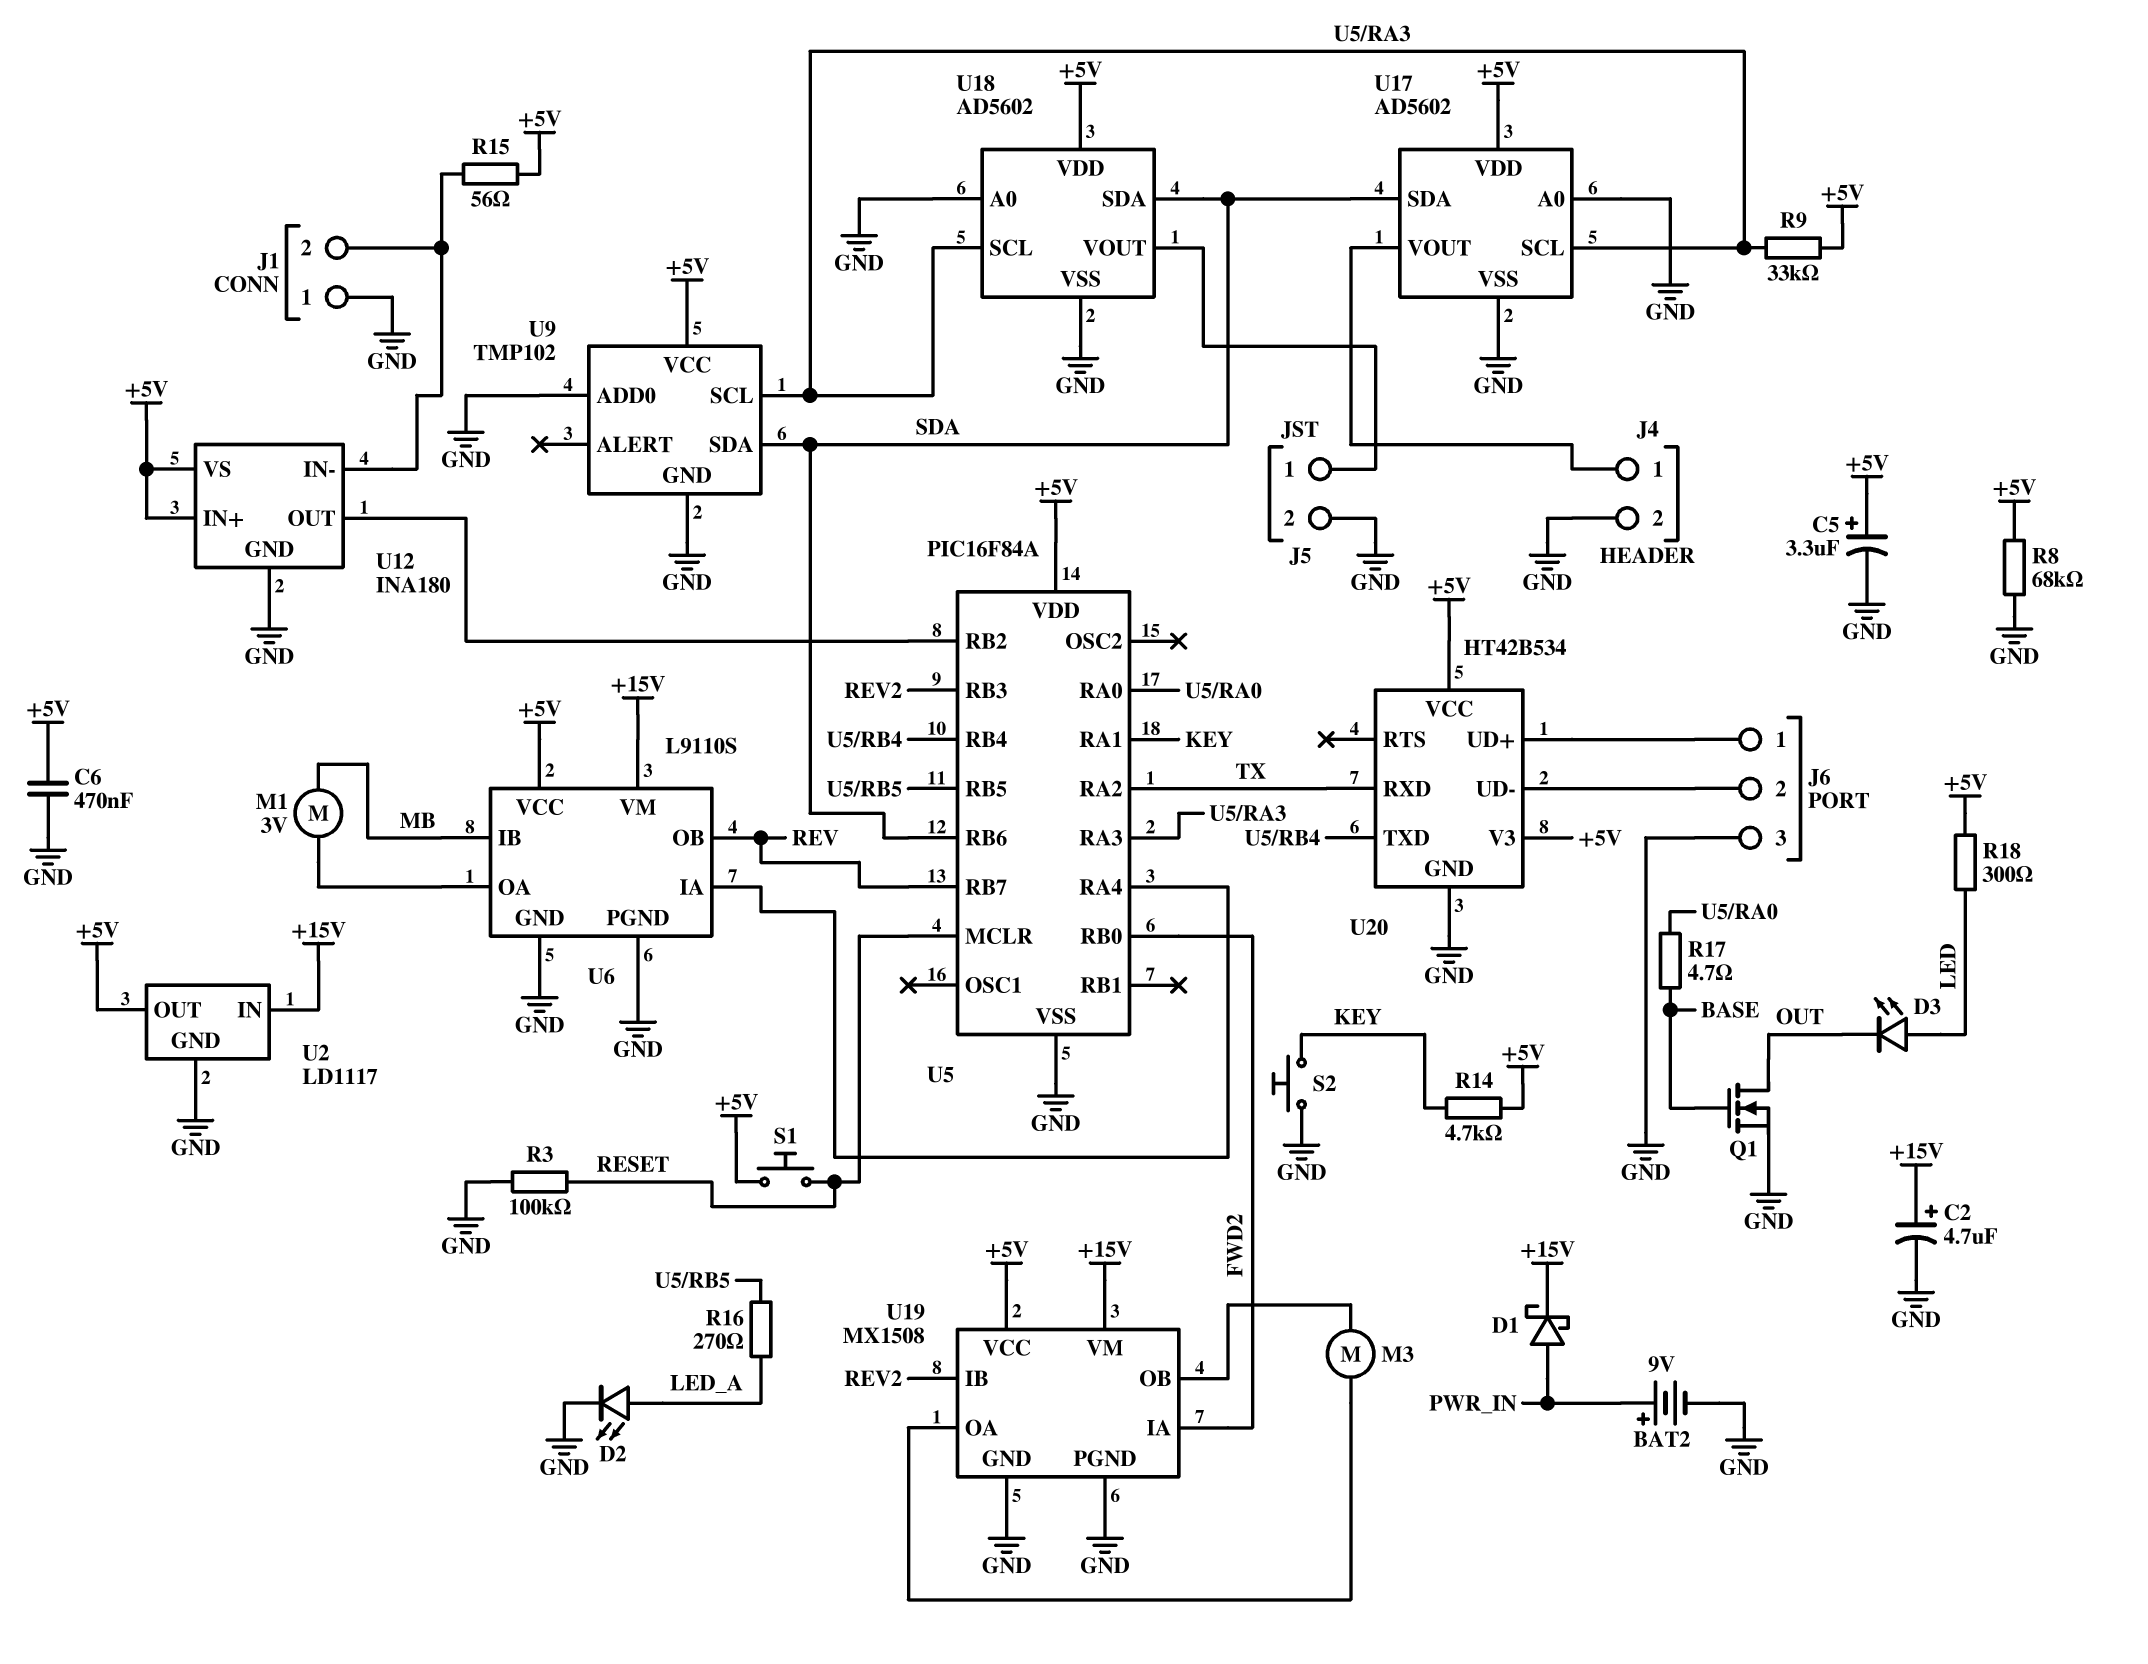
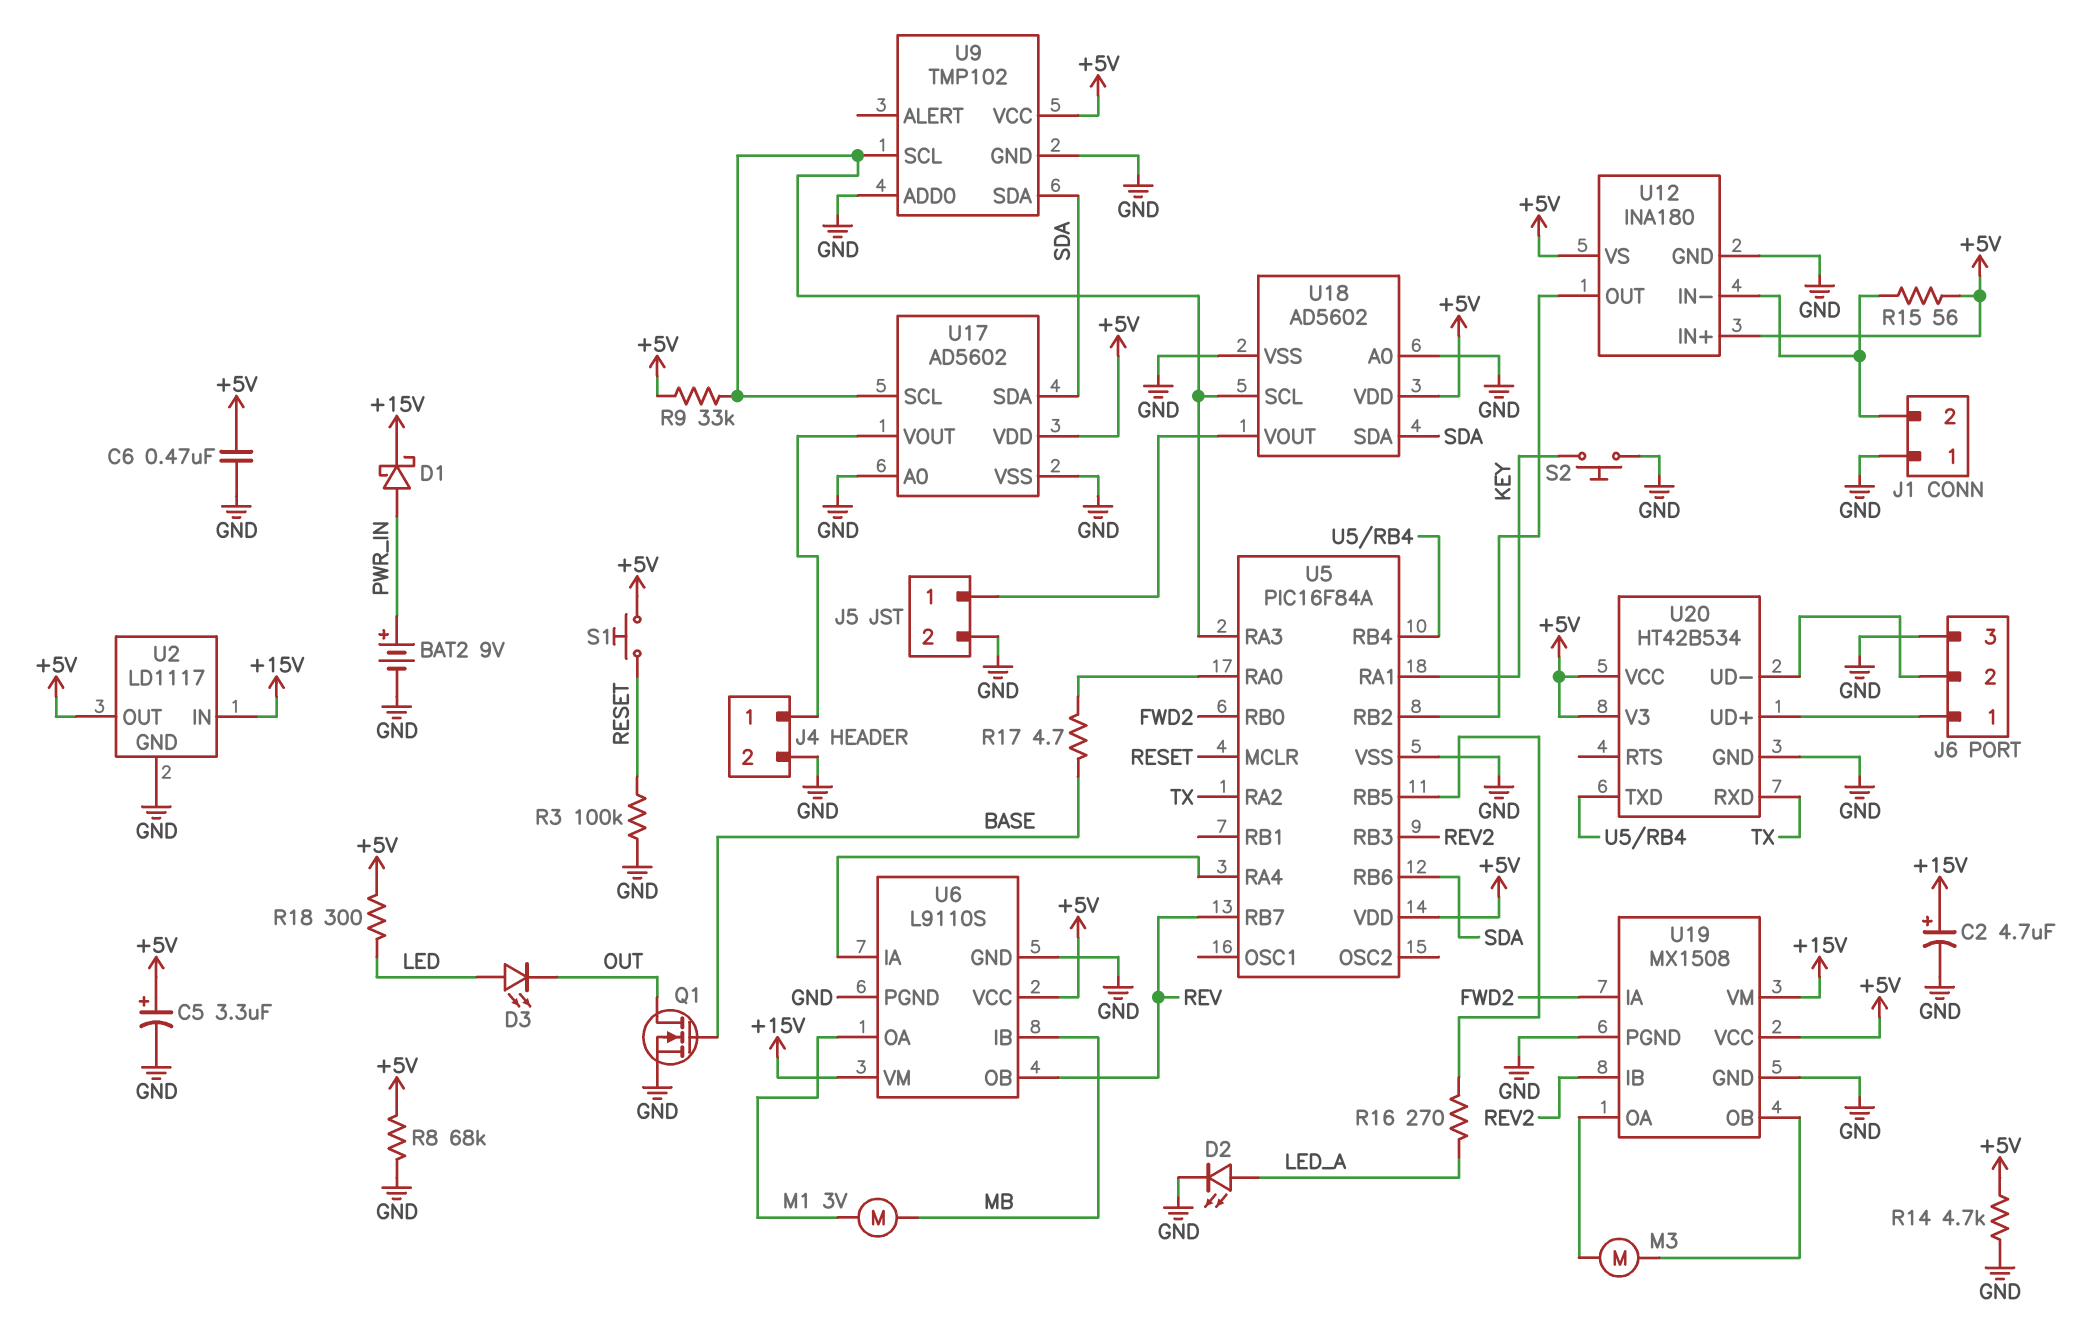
R14: 4.7k (+5V, KEY) -> 4.7k (+5V, GND)

